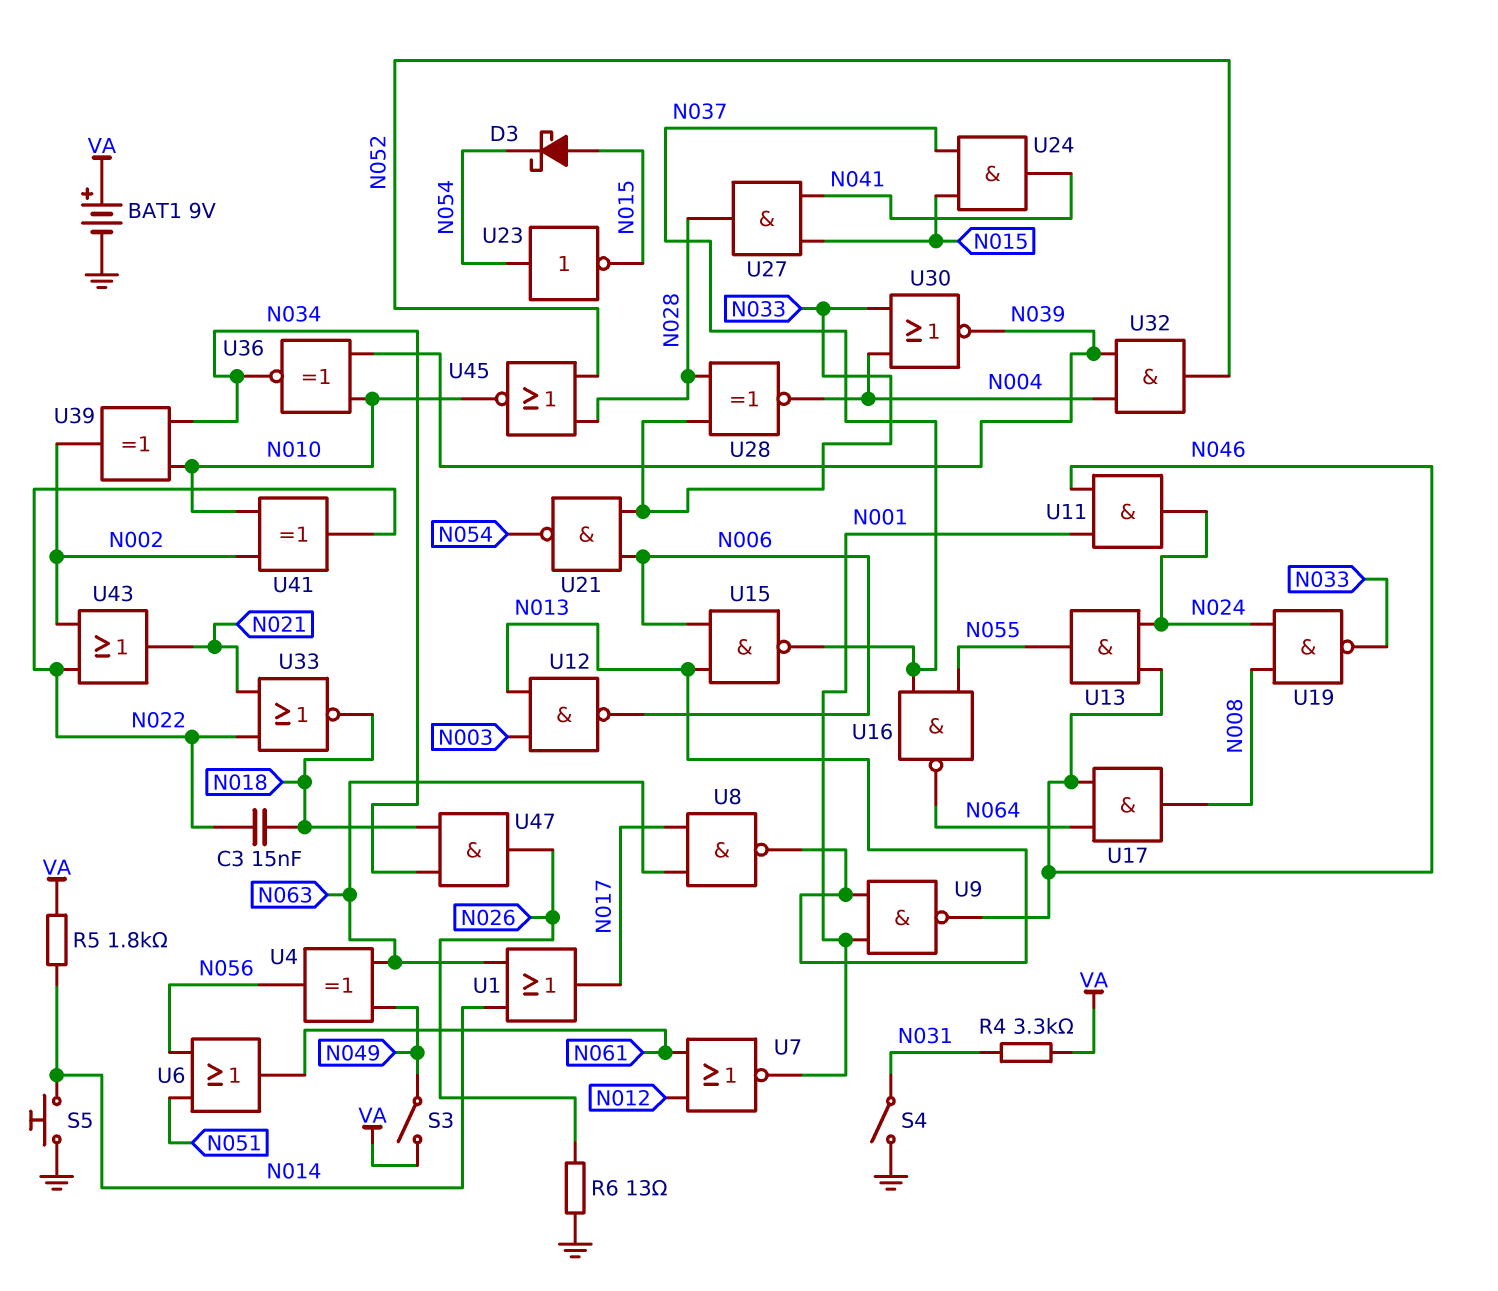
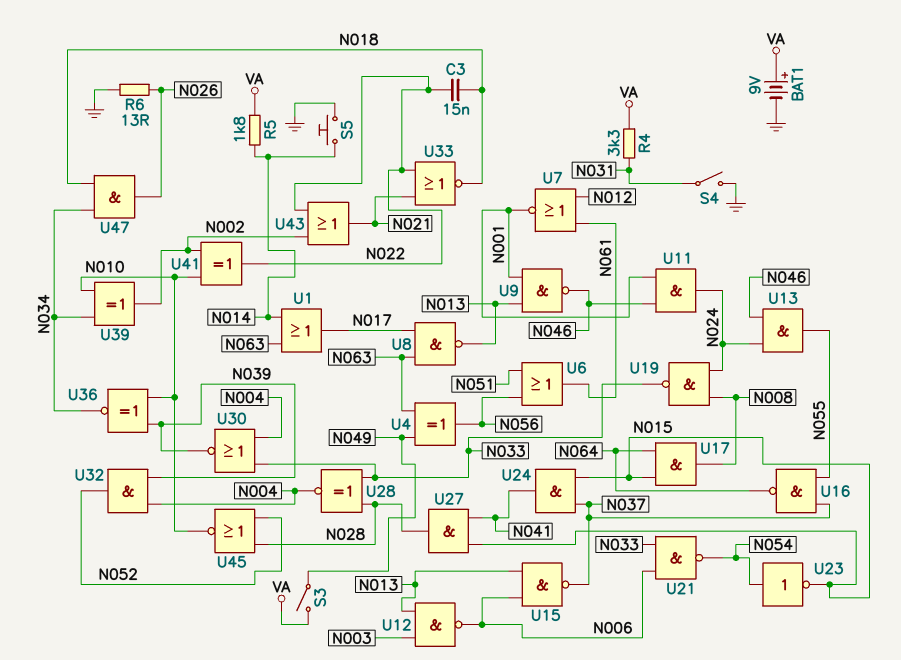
D3: schottky (A N015, K N054) -> none
U17: AND (in N046, in N064, out N008) -> AND (in N015, in N064, out N008)

